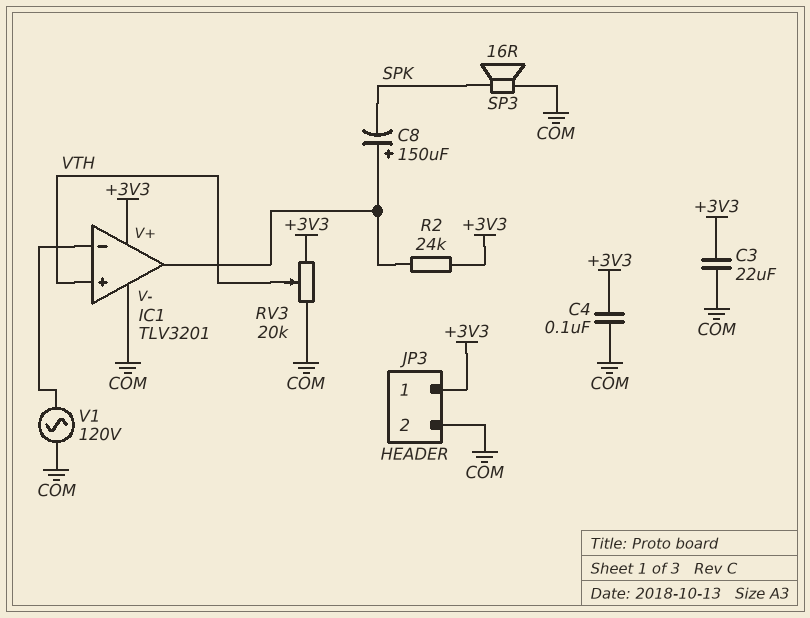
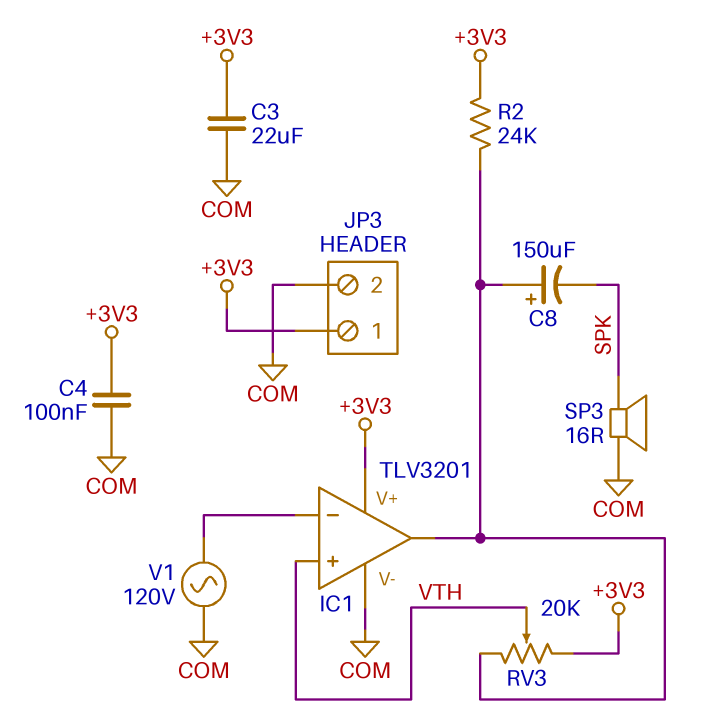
RV3: 20k (+3V3, COM, wiper VTH) -> 20k (+3V3, IC1/out, wiper VTH)

